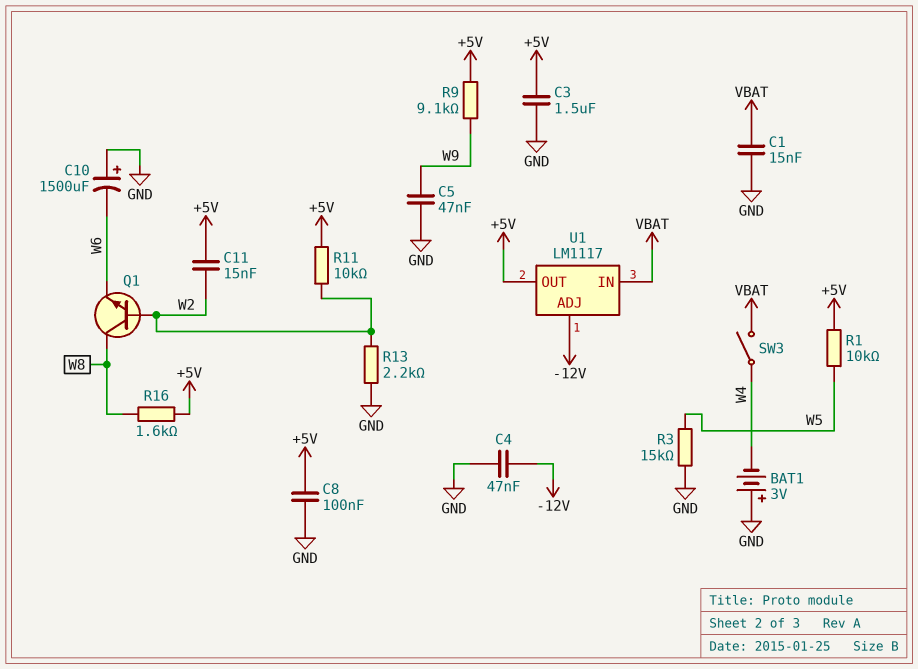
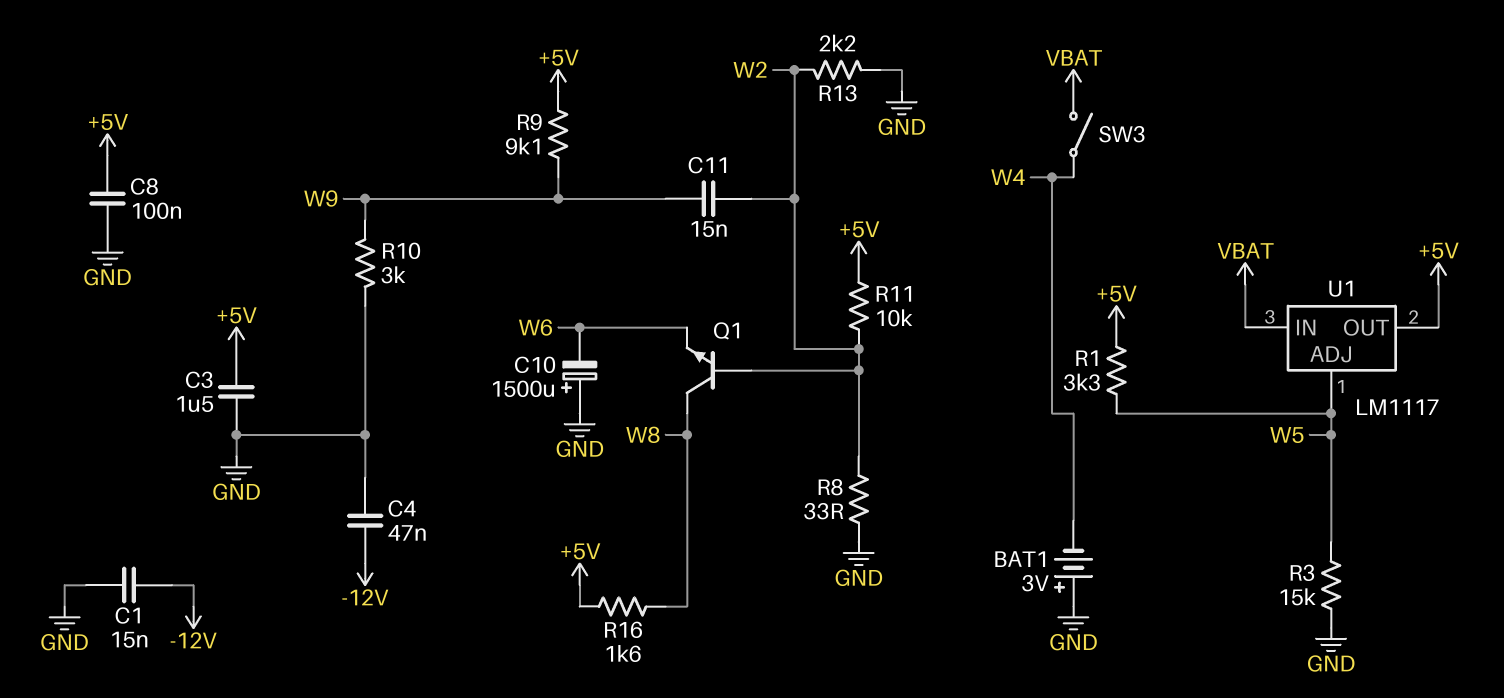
C1: 15nF (GND, VBAT) -> 15nF (-12V, GND)
C5: 47nF (GND, W9) -> none
C11: 15nF (+5V, W2) -> 15nF (W2, W9)
R1: 10k (+5V, W5) -> 3.3k (+5V, W5)
R8: none -> 33 (GND, W2)
R10: none -> 3k (GND, W9)
U1 pin ADJ: -12V -> W5

